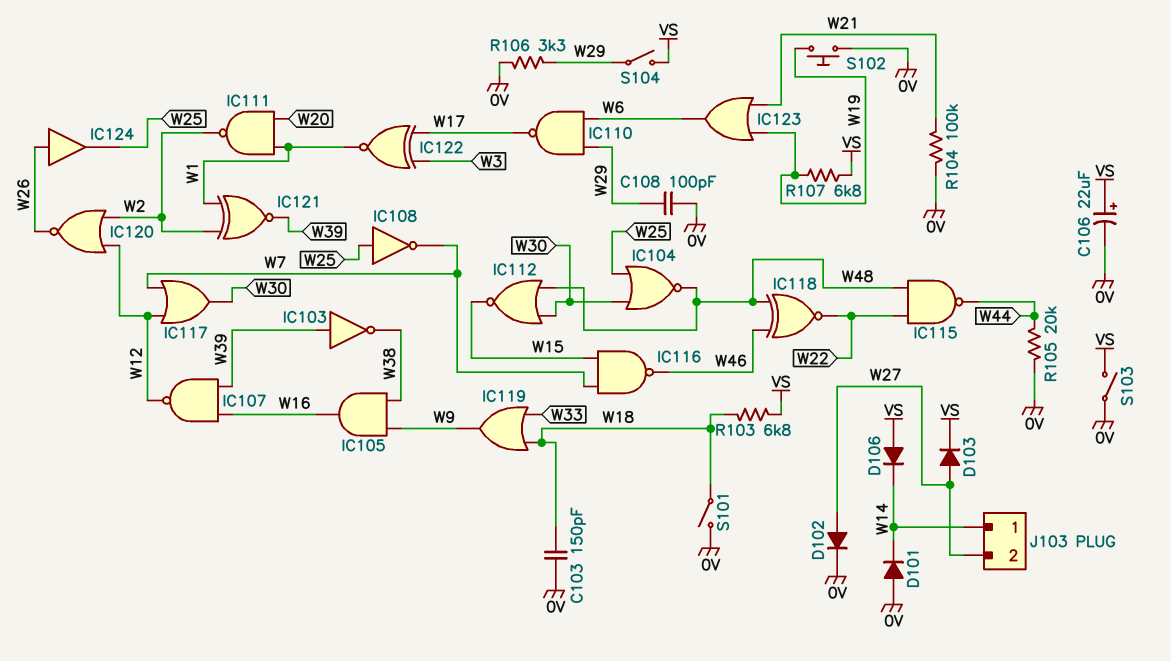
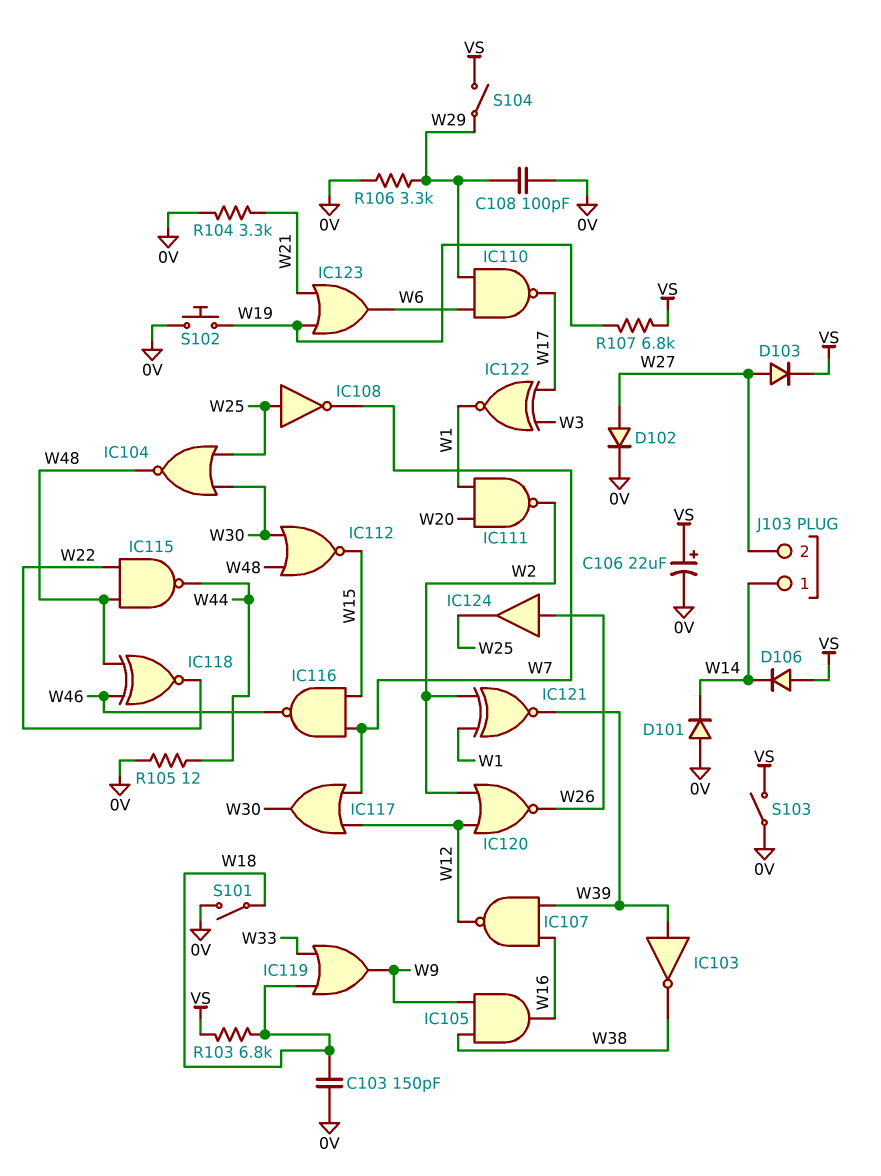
R104: 100k (0V, W21) -> 3.3k (0V, W21)
R105: 20k (0V, W44) -> 12 (0V, W44)

